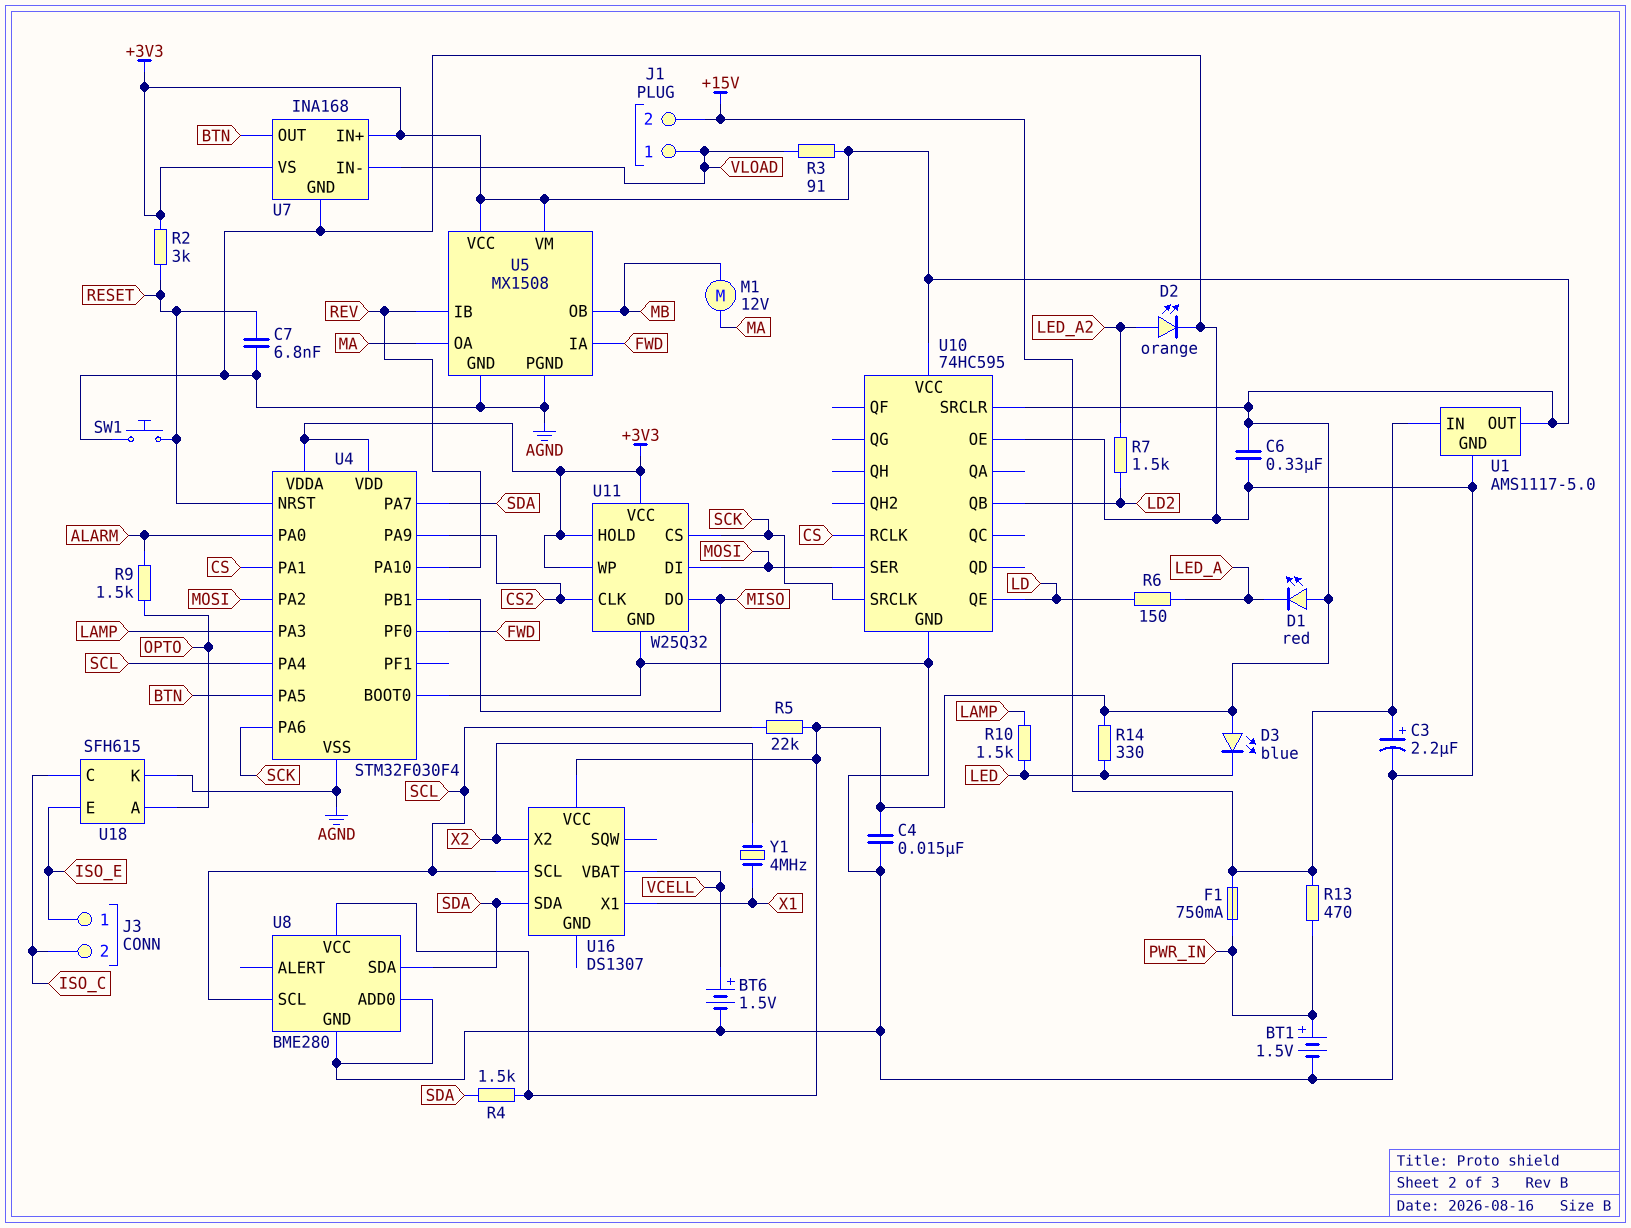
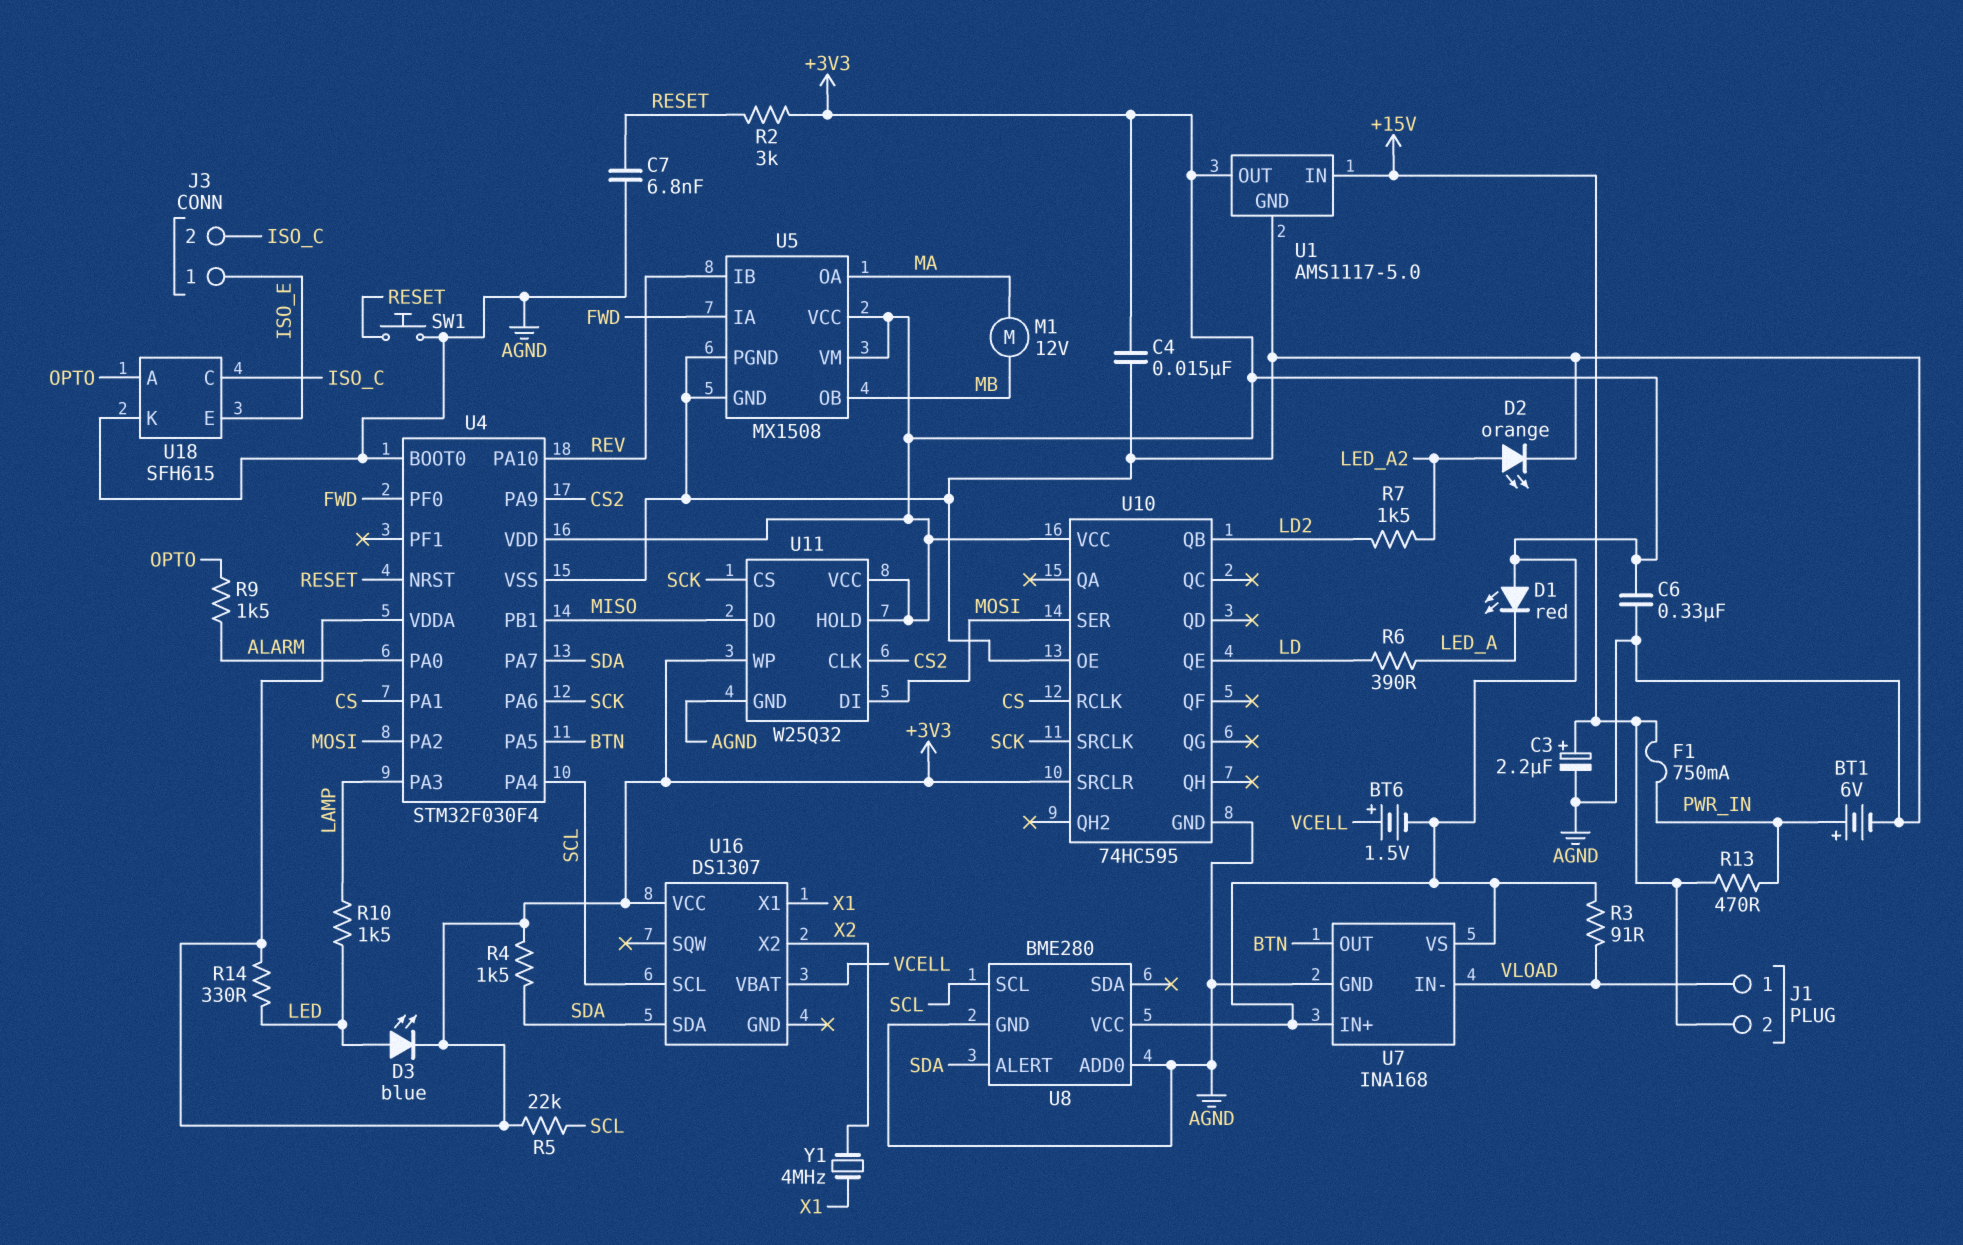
BT1: 1.5V (plus PWR_IN, minus AGND) -> 6V (plus PWR_IN, minus AGND)
BT6: 1.5V (plus VCELL, minus AGND) -> 1.5V (plus VCELL, minus +3V3)
D3: LED blue (A +3V3, K LED) -> LED blue (A LED, K +3V3)
R6: 150 (LD, LED_A) -> 390 (LD, LED_A)
U8 pin ALERT: none -> SDA
U8 pin SDA: SDA -> none

